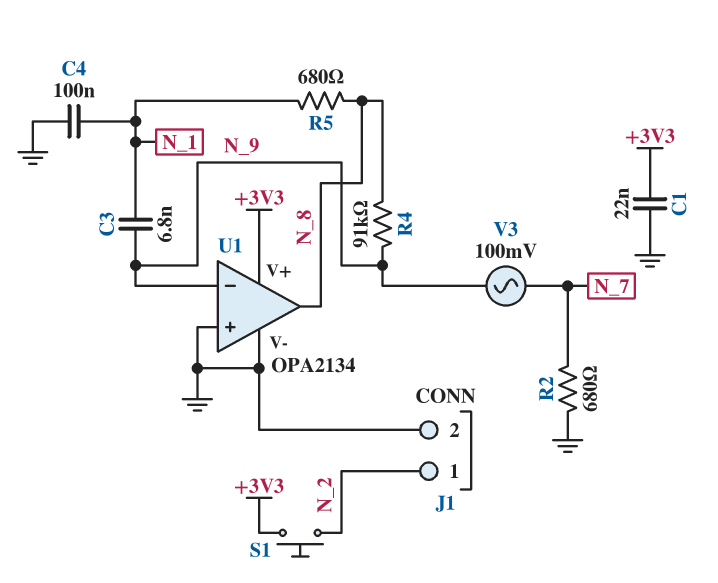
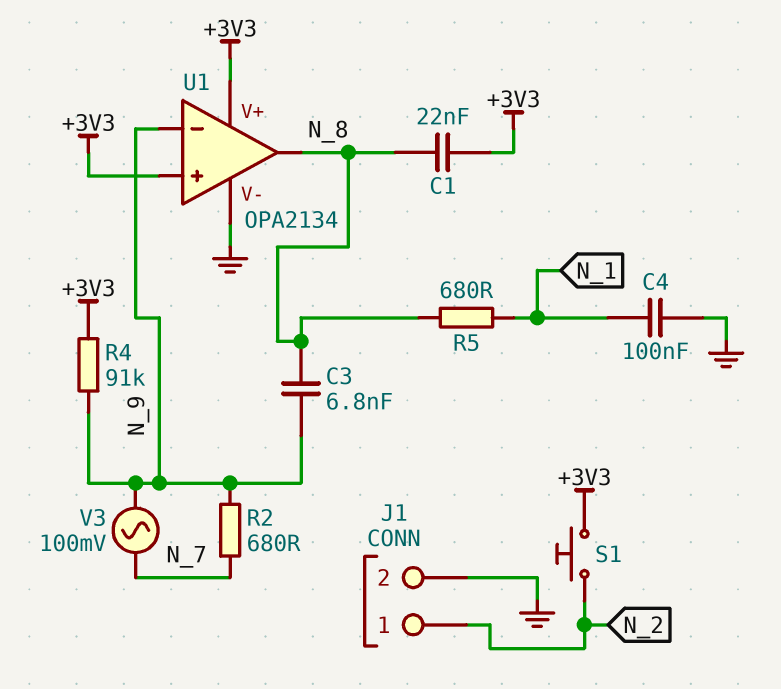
C1: 22nF (+3V3, GND) -> 22nF (+3V3, N_8)
C3: 6.8nF (N_1, N_9) -> 6.8nF (N_8, N_9)
R2: 680 (GND, N_7) -> 680 (N_7, N_9)
R4: 91k (N_8, N_9) -> 91k (+3V3, N_9)
U1 pin in+: GND -> +3V3

